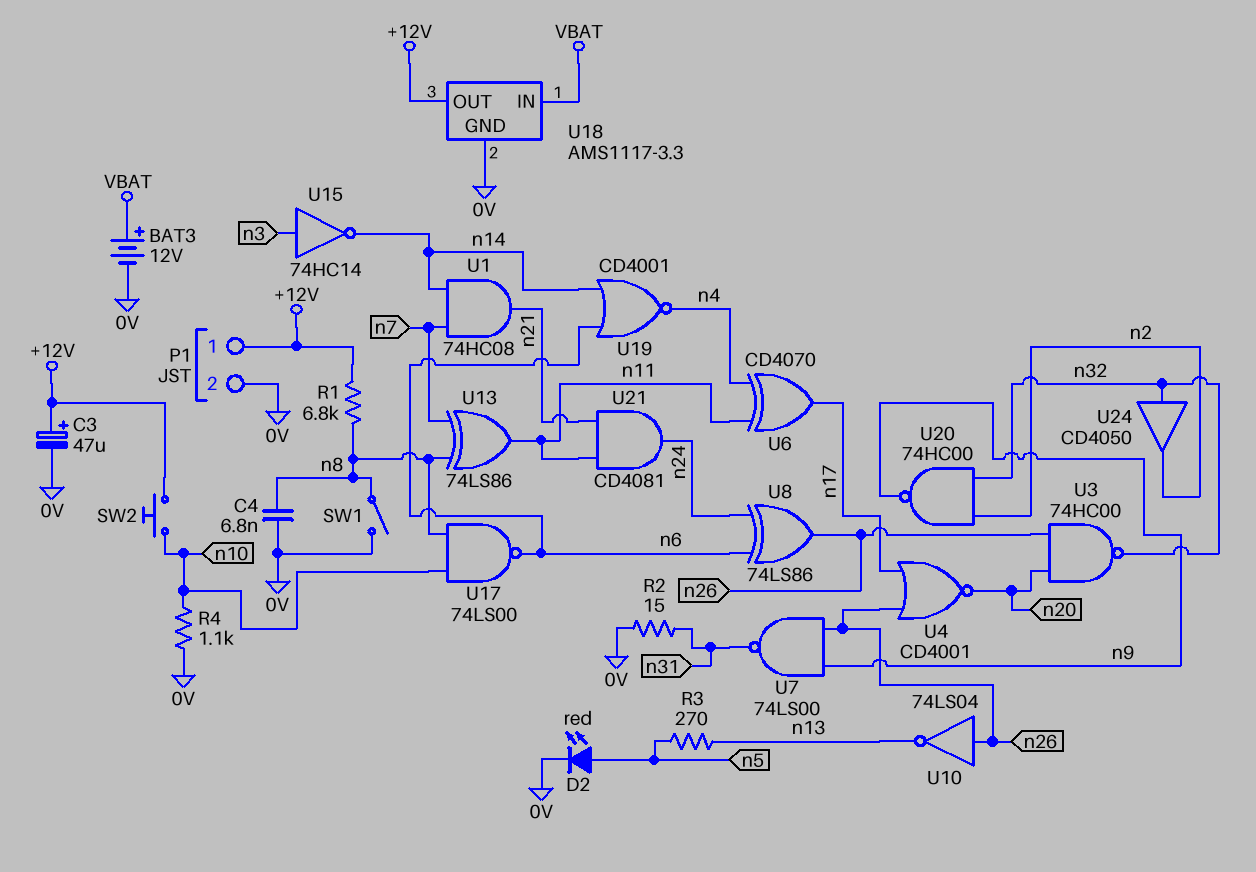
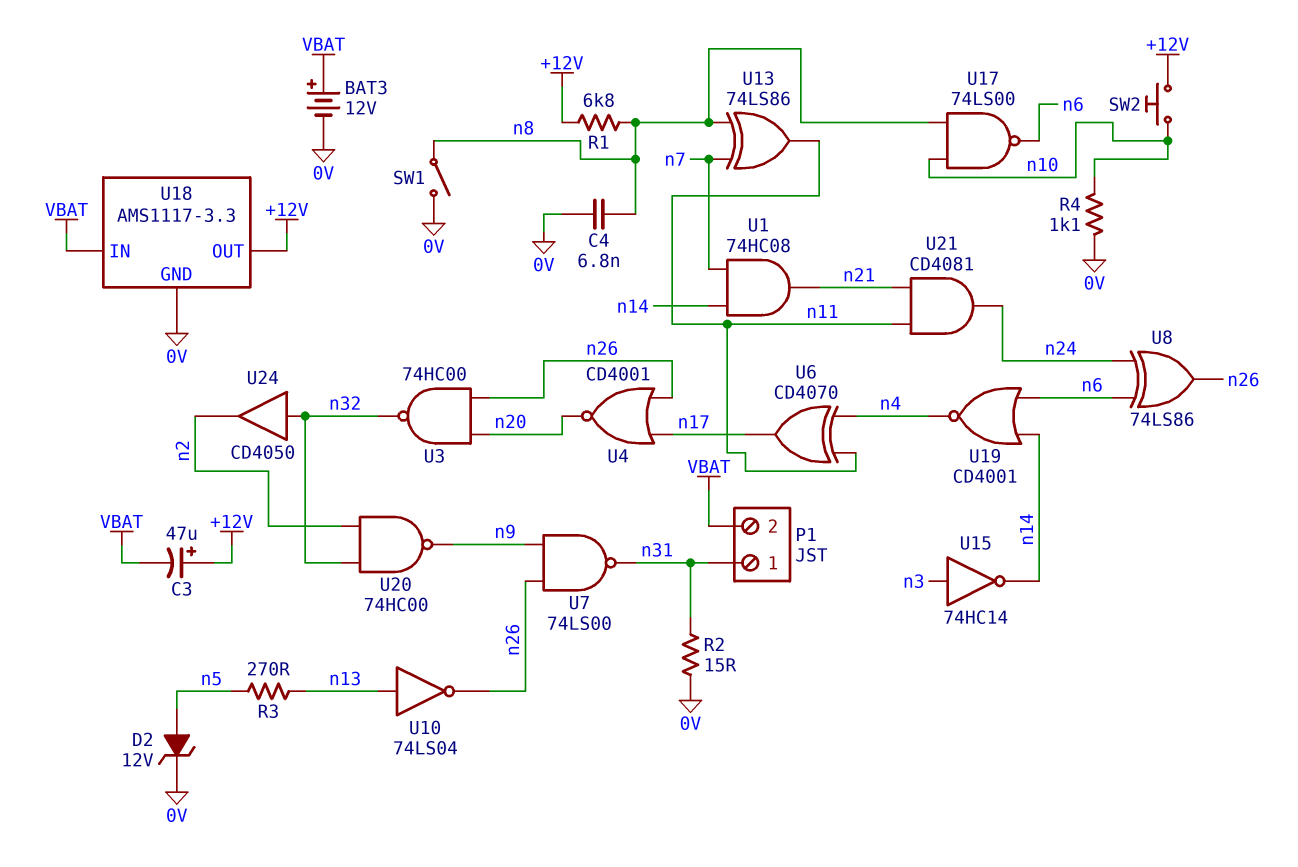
C3: 47uF (plus +12V, minus 0V) -> 47uF (plus +12V, minus VBAT)
D2: LED red (A n5, K 0V) -> zener 12V (A n5, K 0V)
P1 pin 1: +12V -> n31
P1 pin 2: 0V -> VBAT
U10: NOT 74LS04 (in n26, out n13) -> NOT 74LS04 (in n13, out n26)

